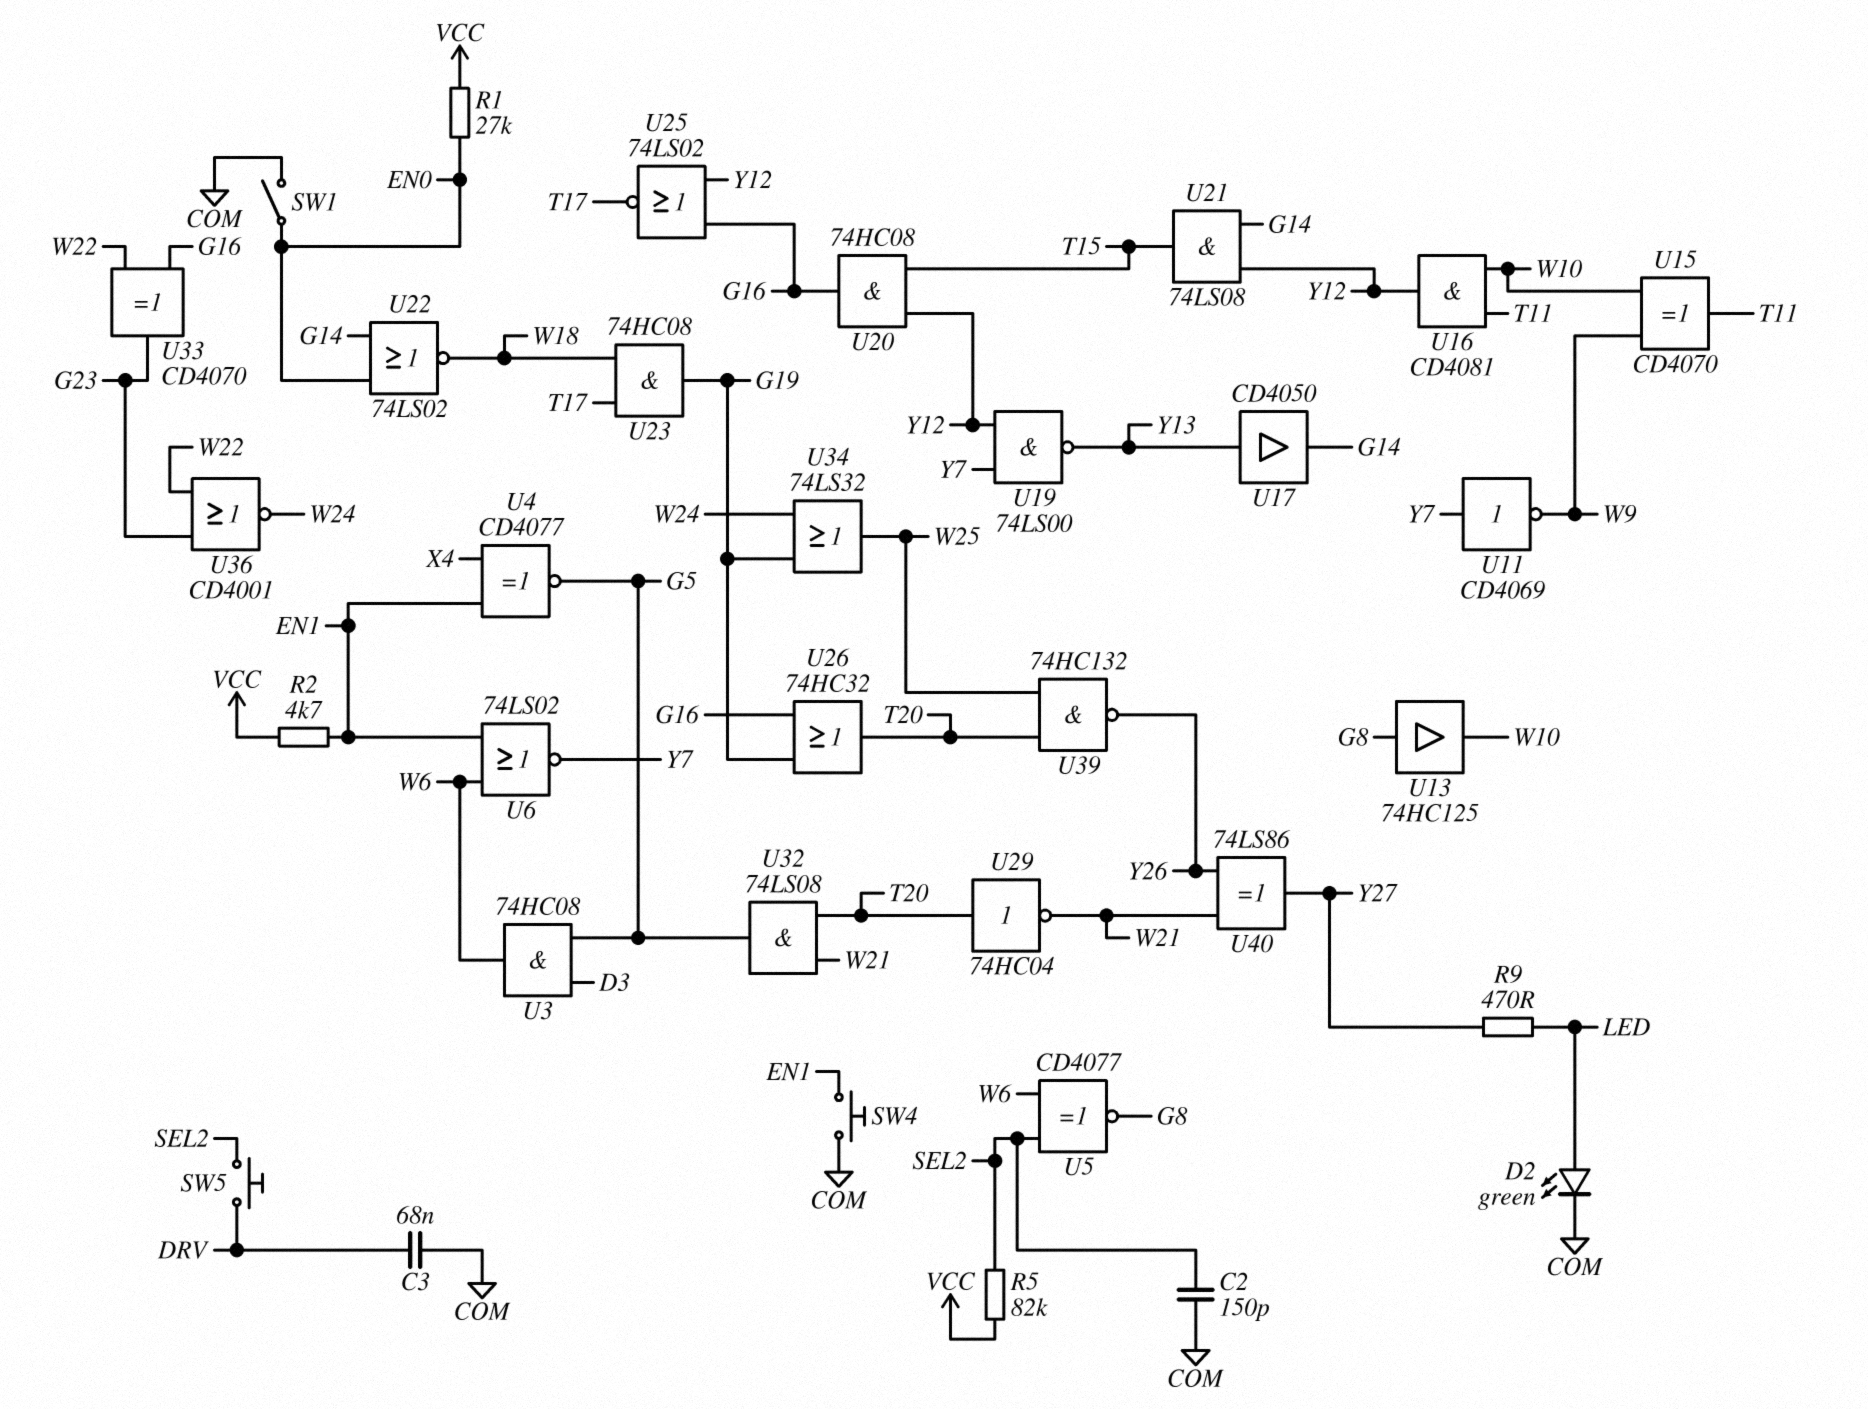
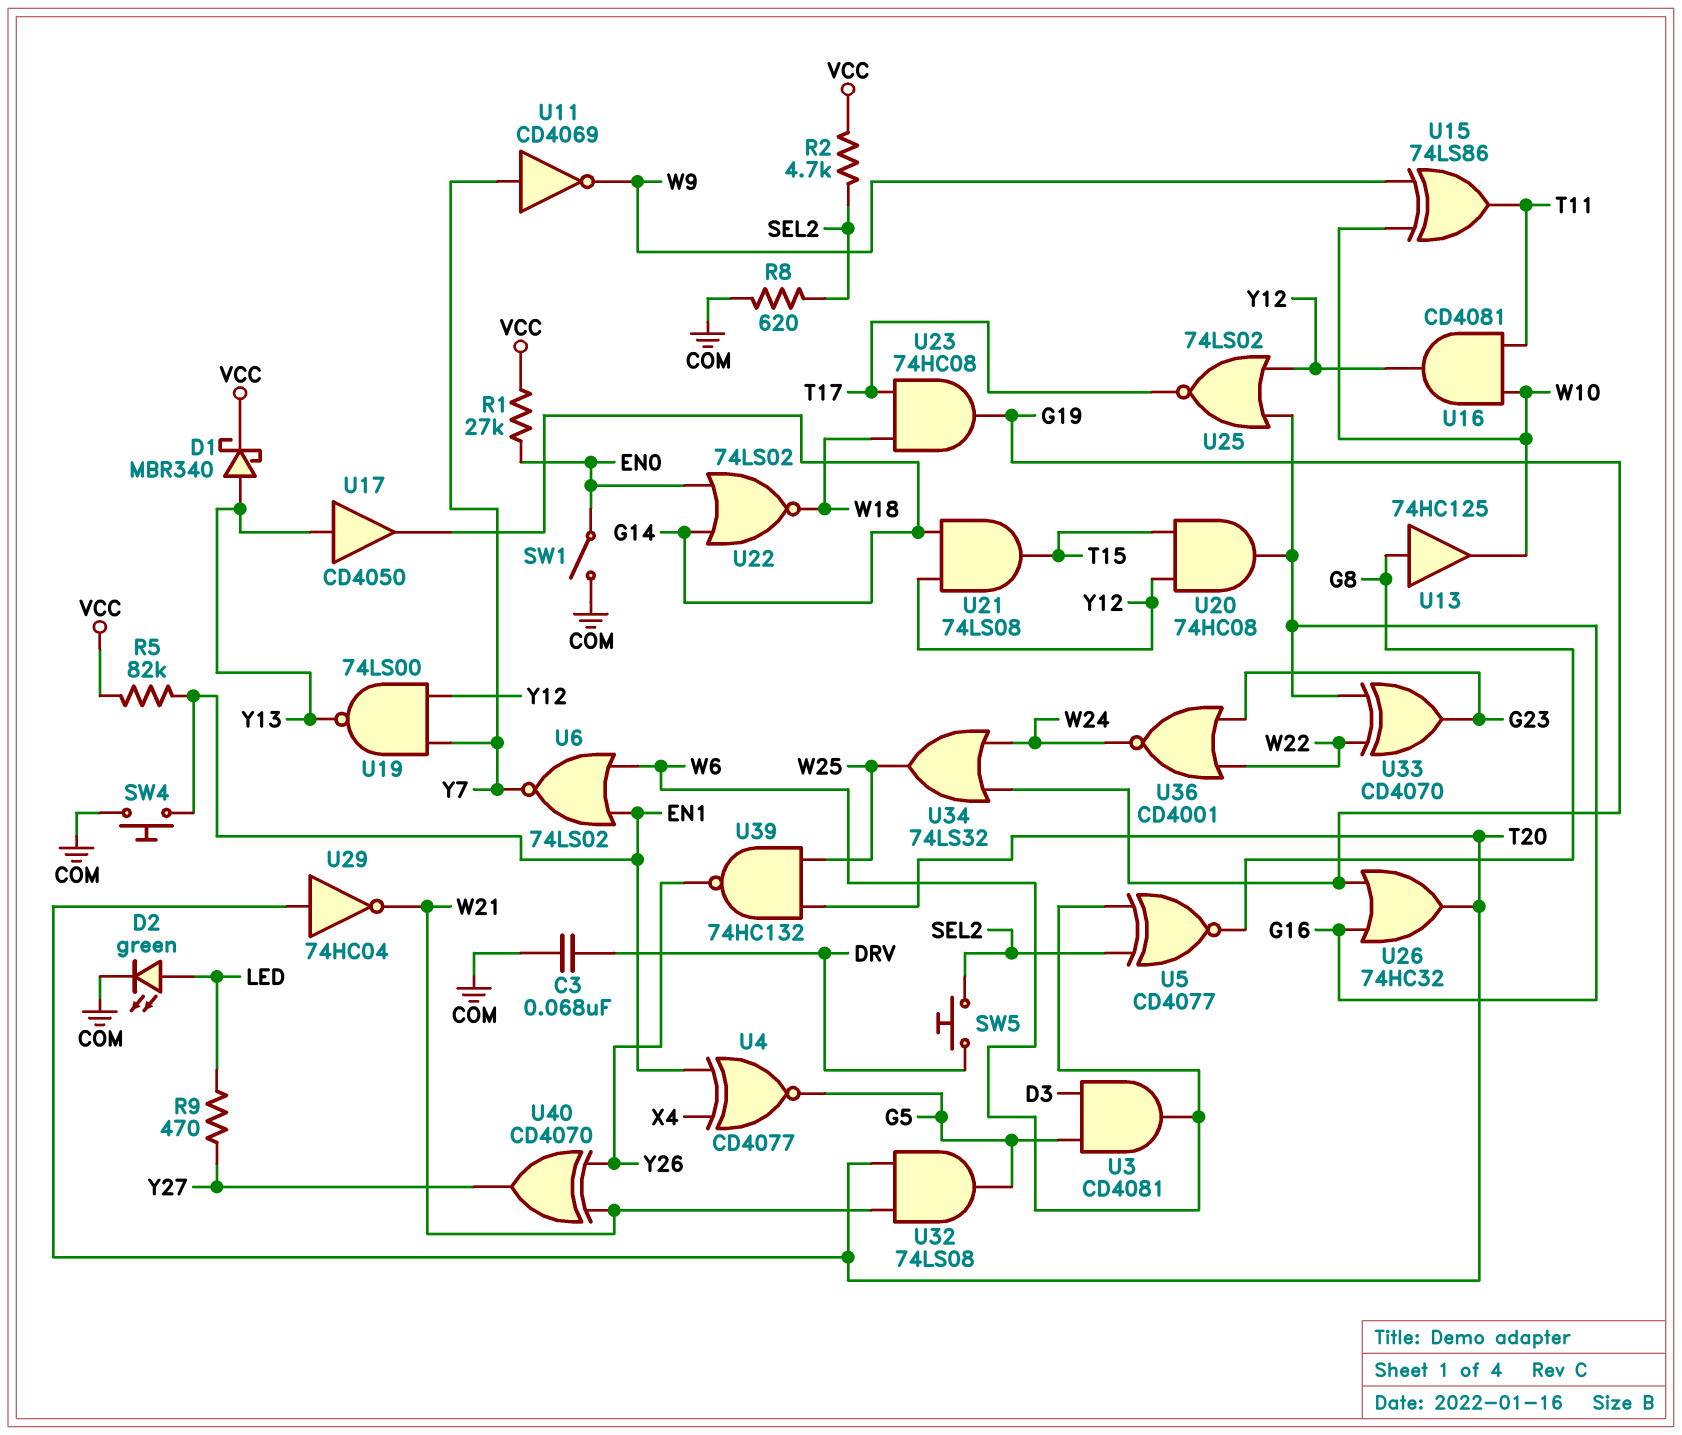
C2: 150pF (COM, SEL2) -> none
D1: none -> schottky MBR340 (A Y13, K VCC)
R2: 4.7k (EN1, VCC) -> 4.7k (SEL2, VCC)
R5: 82k (SEL2, VCC) -> 82k (EN1, VCC)
R8: none -> 620 (COM, SEL2)
U3: AND 74HC08 (in D3, in G5, out W6) -> AND CD4081 (in D3, in G5, out W6)
U15: XOR CD4070 (in W9, in W10, out T11) -> XOR 74LS86 (in W9, in W10, out T11)
U40: XOR 74LS86 (in W21, in Y26, out Y27) -> XOR CD4070 (in W21, in Y26, out Y27)

